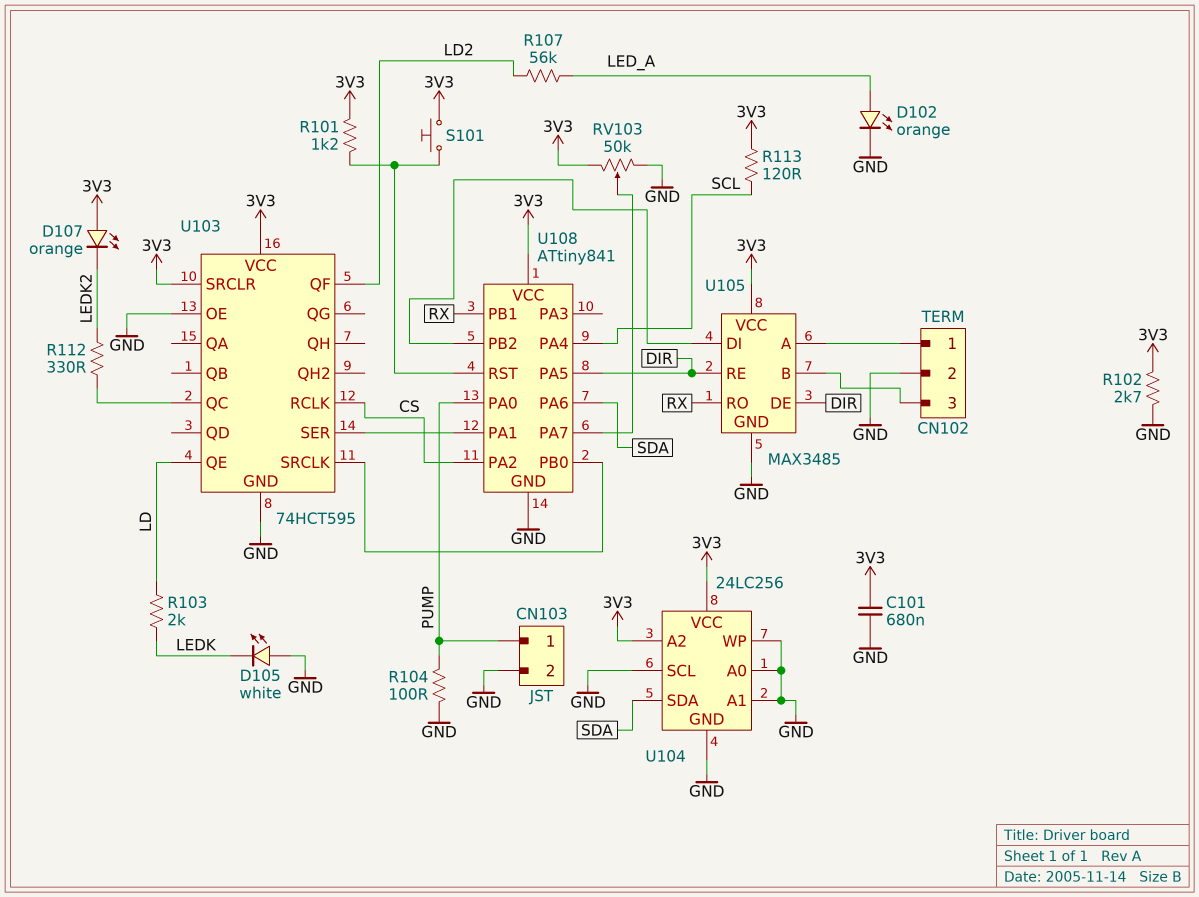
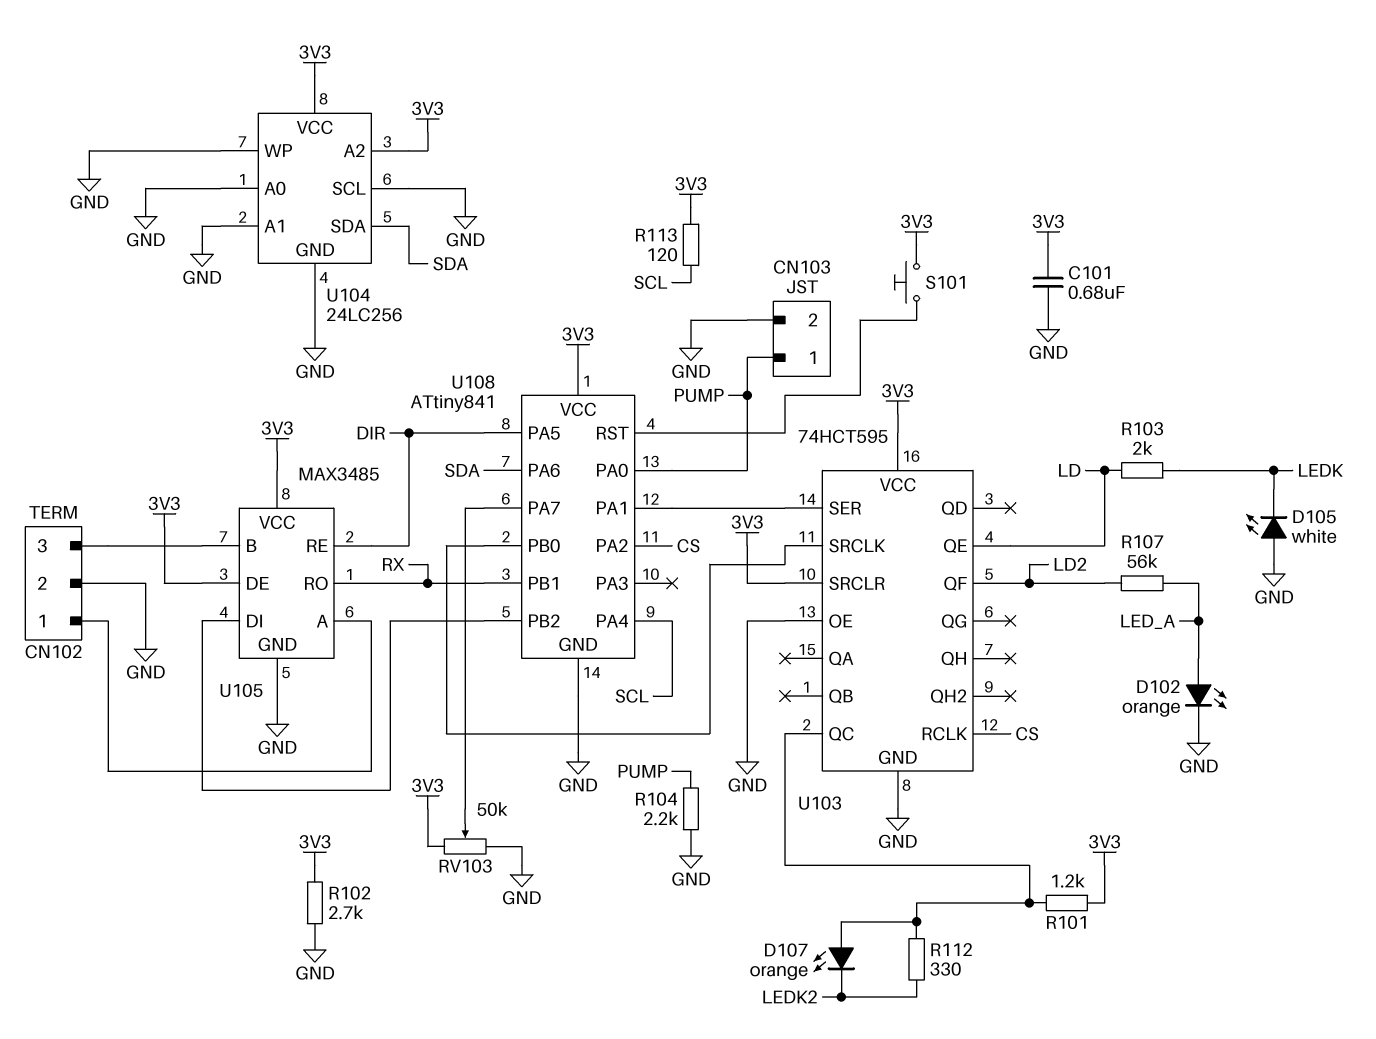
D107: LED orange (A 3V3, K LEDK2) -> LED orange (A U103/QC, K LEDK2)
R101: 1.2k (3V3, U108/RST) -> 1.2k (3V3, U103/QC)
R104: 100 (GND, PUMP) -> 2.2k (GND, PUMP)
U105 pin DE: DIR -> 3V3

